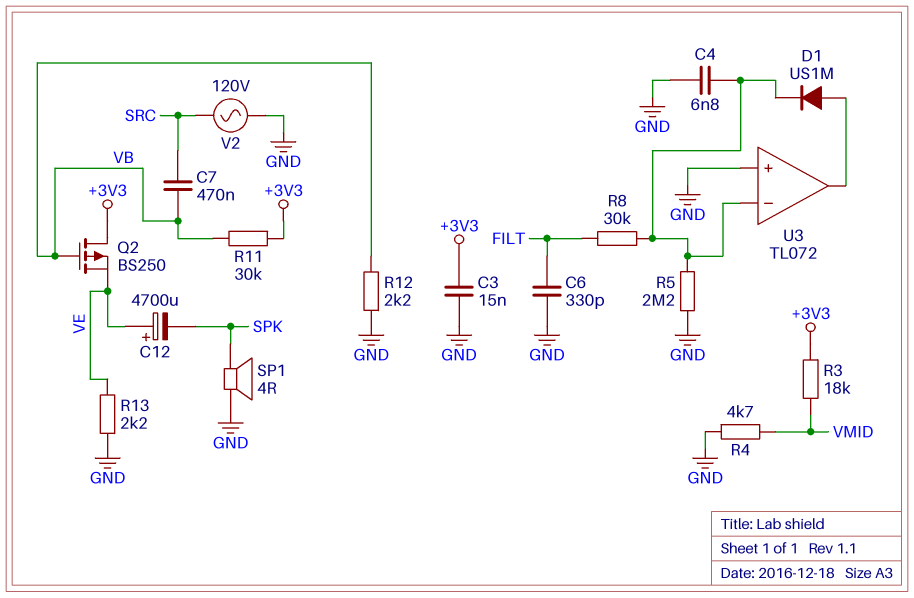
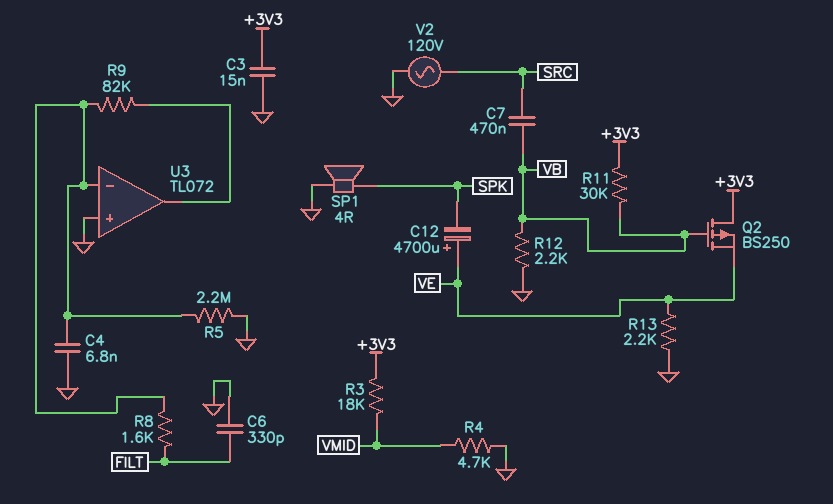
D1: diode US1M (A U3/out, K U3/in-) -> none
R8: 30k (FILT, U3/in-) -> 1.6k (FILT, U3/in-)
R9: none -> 82k (U3/in-, U3/out)

